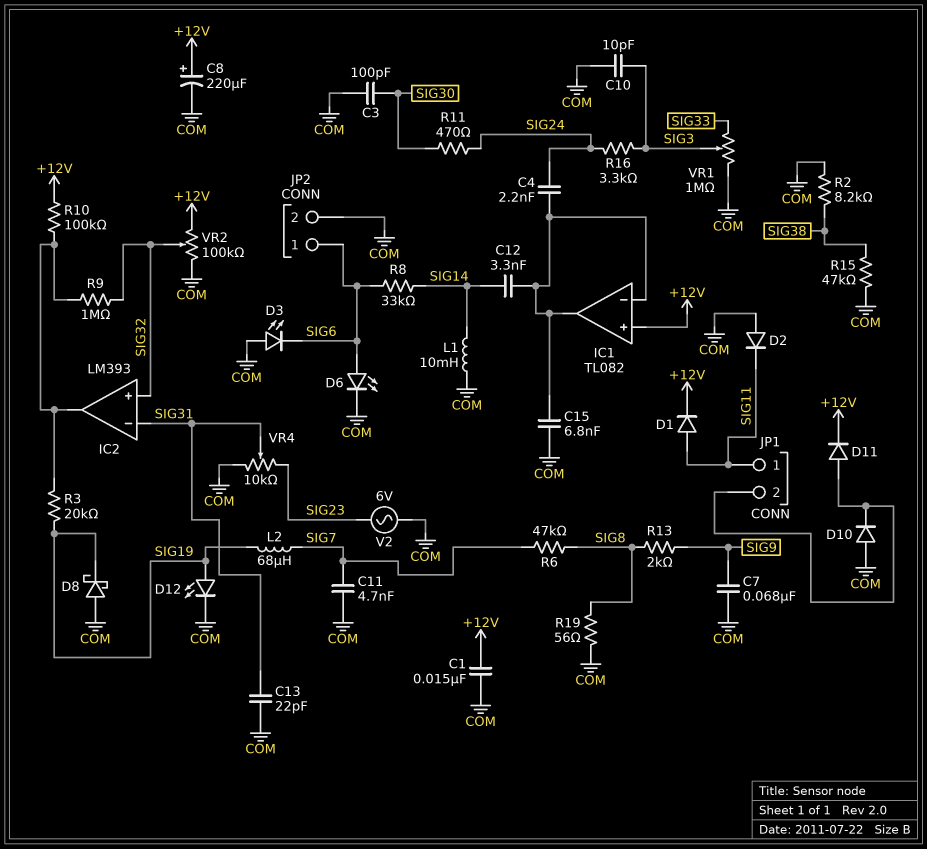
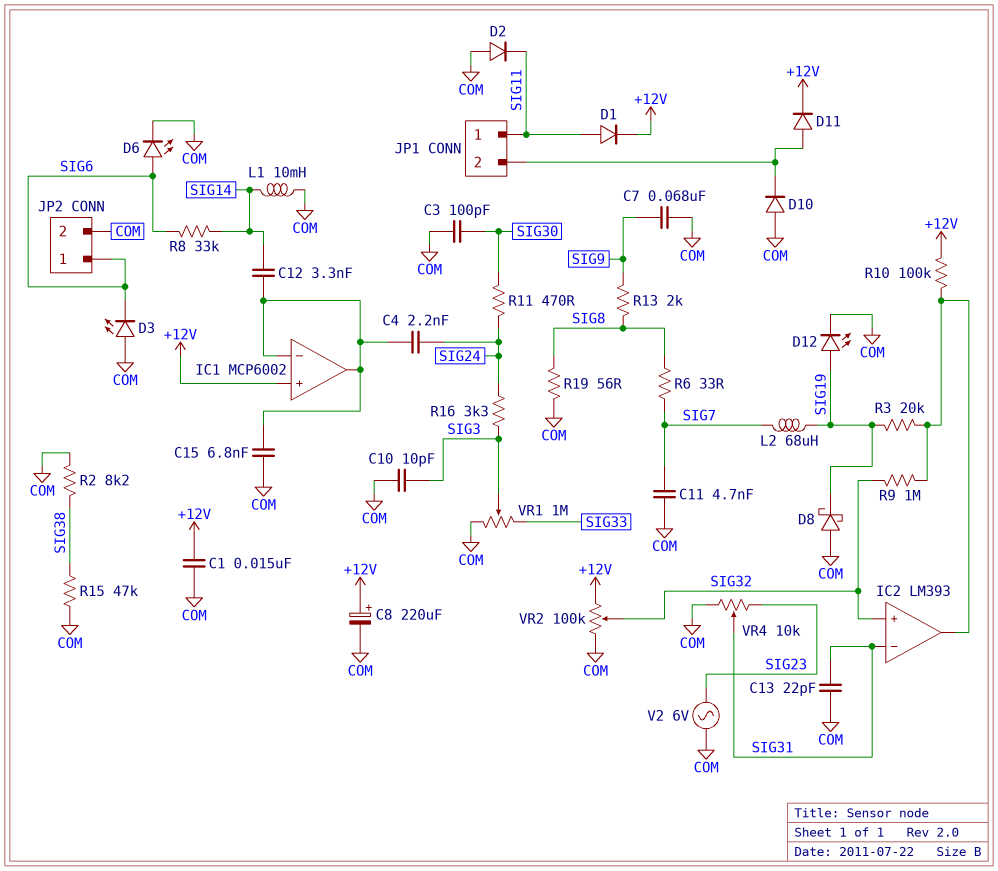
IC1: TL082 -> MCP6002
R6: 47k (SIG7, SIG8) -> 33 (SIG7, SIG8)

